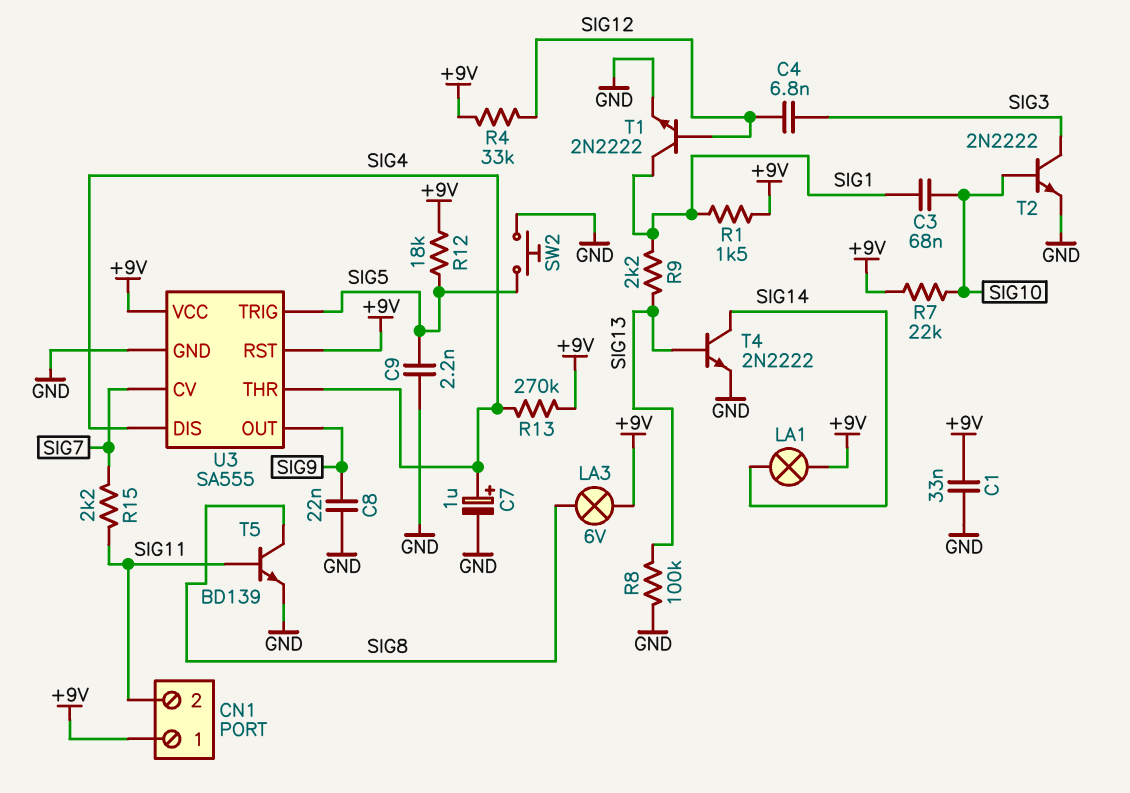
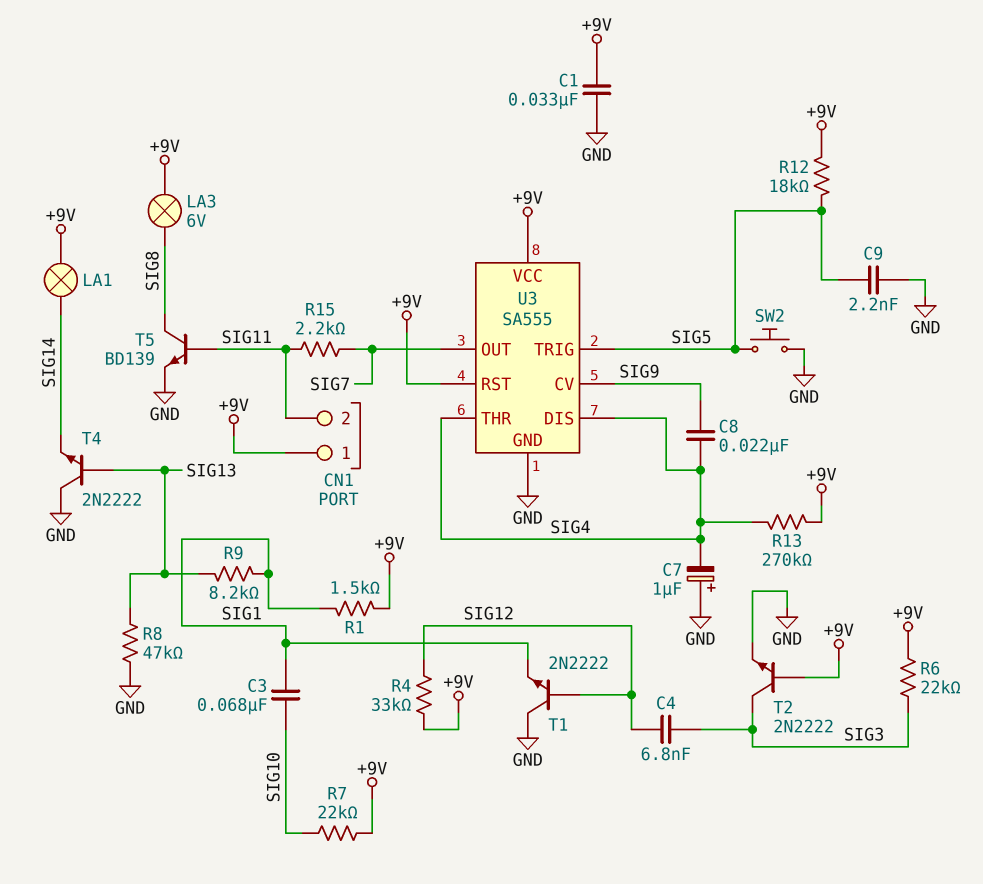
C7: 1uF (plus SIG4, minus GND) -> 1uF (plus GND, minus SIG4)
C8: 22nF (GND, SIG9) -> 22nF (SIG4, SIG9)
R6: none -> 22k (+9V, SIG3)
R8: 100k (GND, SIG13) -> 47k (GND, SIG13)
R9: 2.2k (SIG1, SIG13) -> 8.2k (SIG1, SIG13)
T1: NPN 2N2222 (B SIG12, C SIG1, E GND) -> NPN 2N2222 (B SIG12, C GND, E SIG1)
T2: NPN 2N2222 (B SIG10, C SIG3, E GND) -> NPN 2N2222 (B +9V, C SIG3, E GND)
T4: NPN 2N2222 (B SIG13, C SIG14, E GND) -> NPN 2N2222 (B SIG13, C GND, E SIG14)
U3 pin CV: SIG7 -> SIG9
U3 pin OUT: SIG9 -> SIG7

